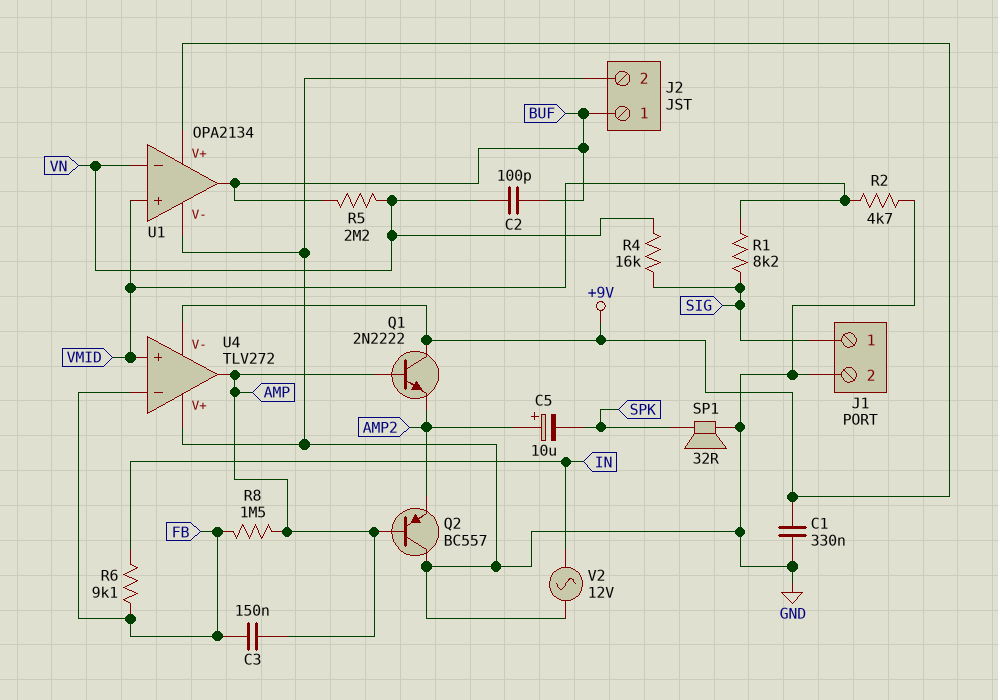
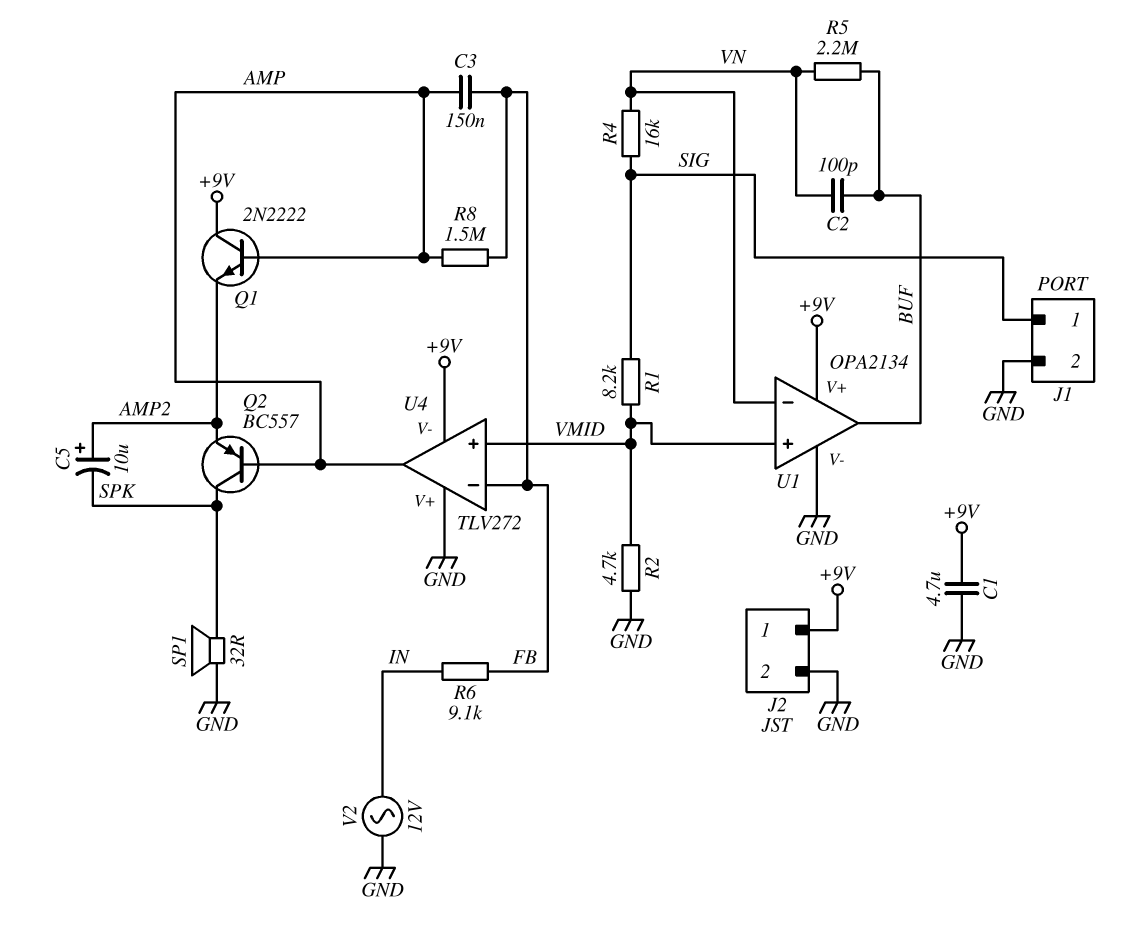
C1: 330nF (+9V, GND) -> 4.7uF (+9V, GND)
J2 pin 1: BUF -> +9V
Q2: PNP BC557 (B AMP, C GND, E AMP2) -> PNP BC557 (B AMP, C SPK, E AMP2)

